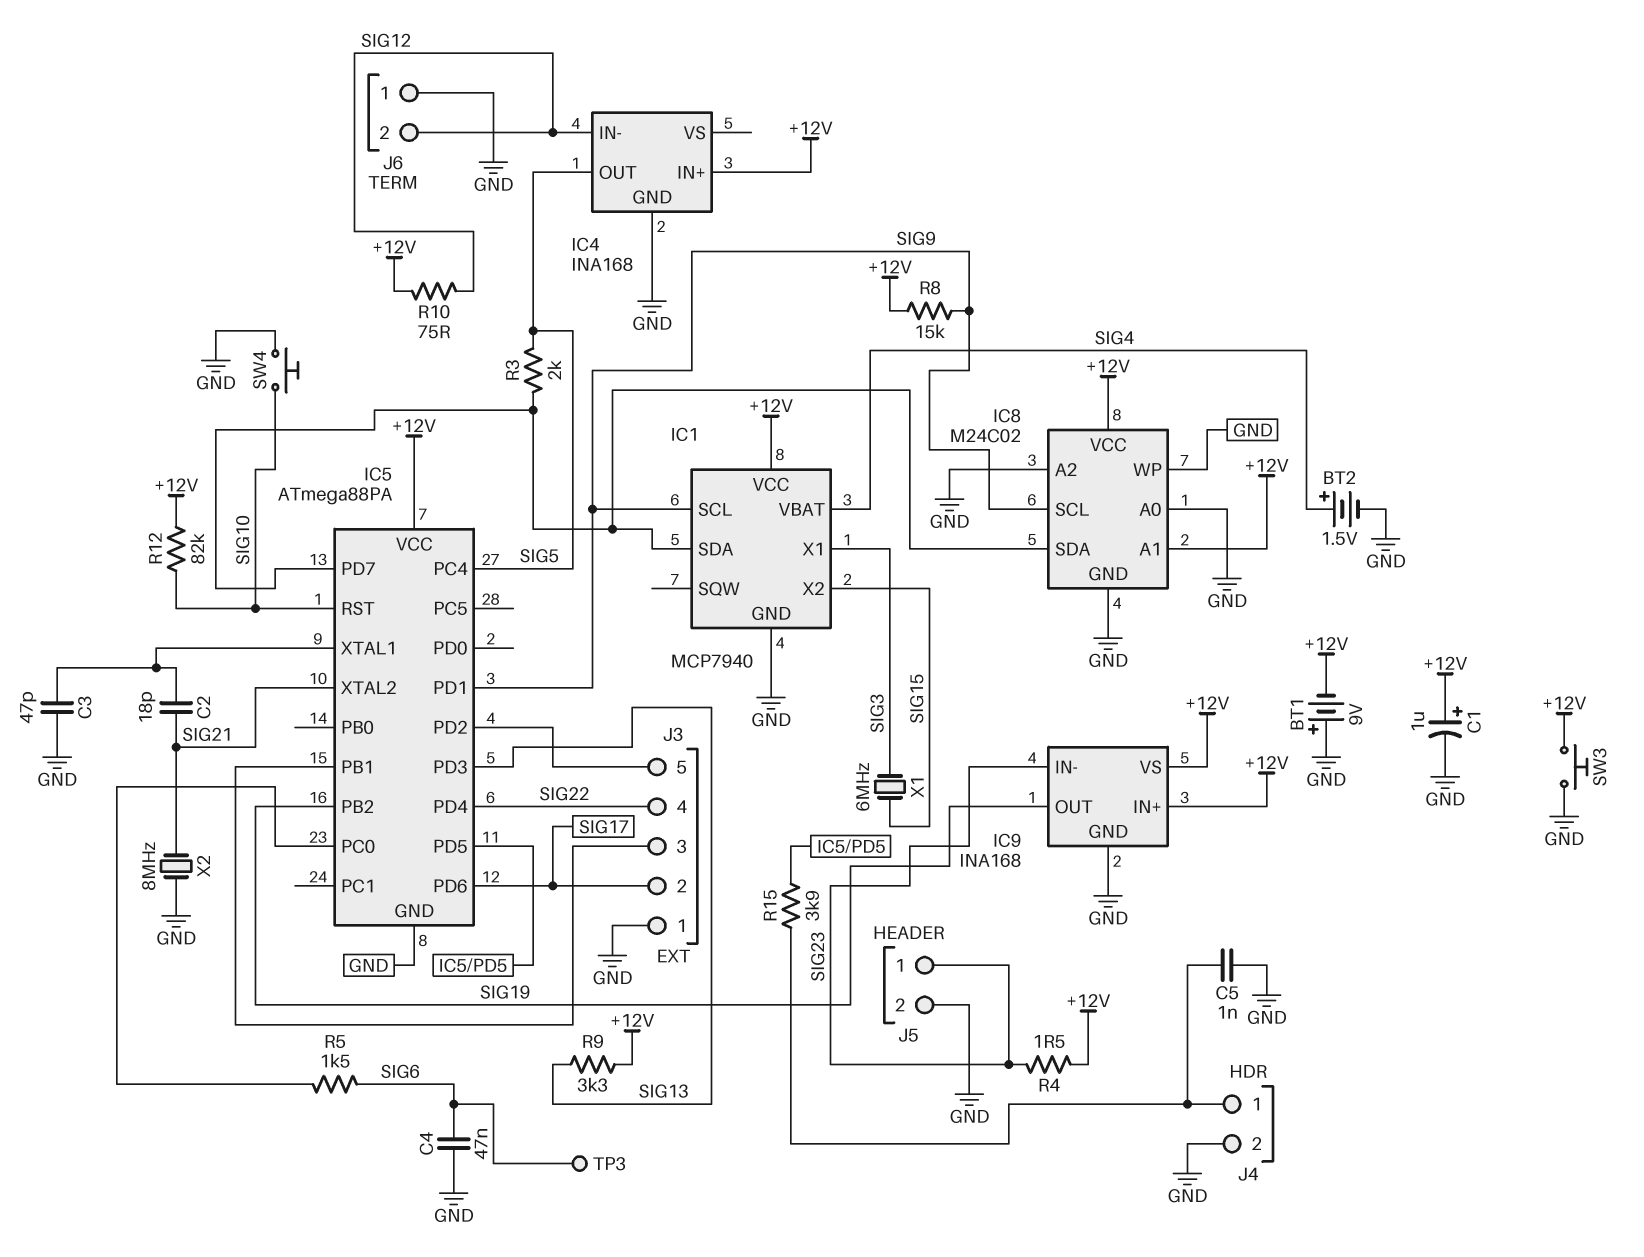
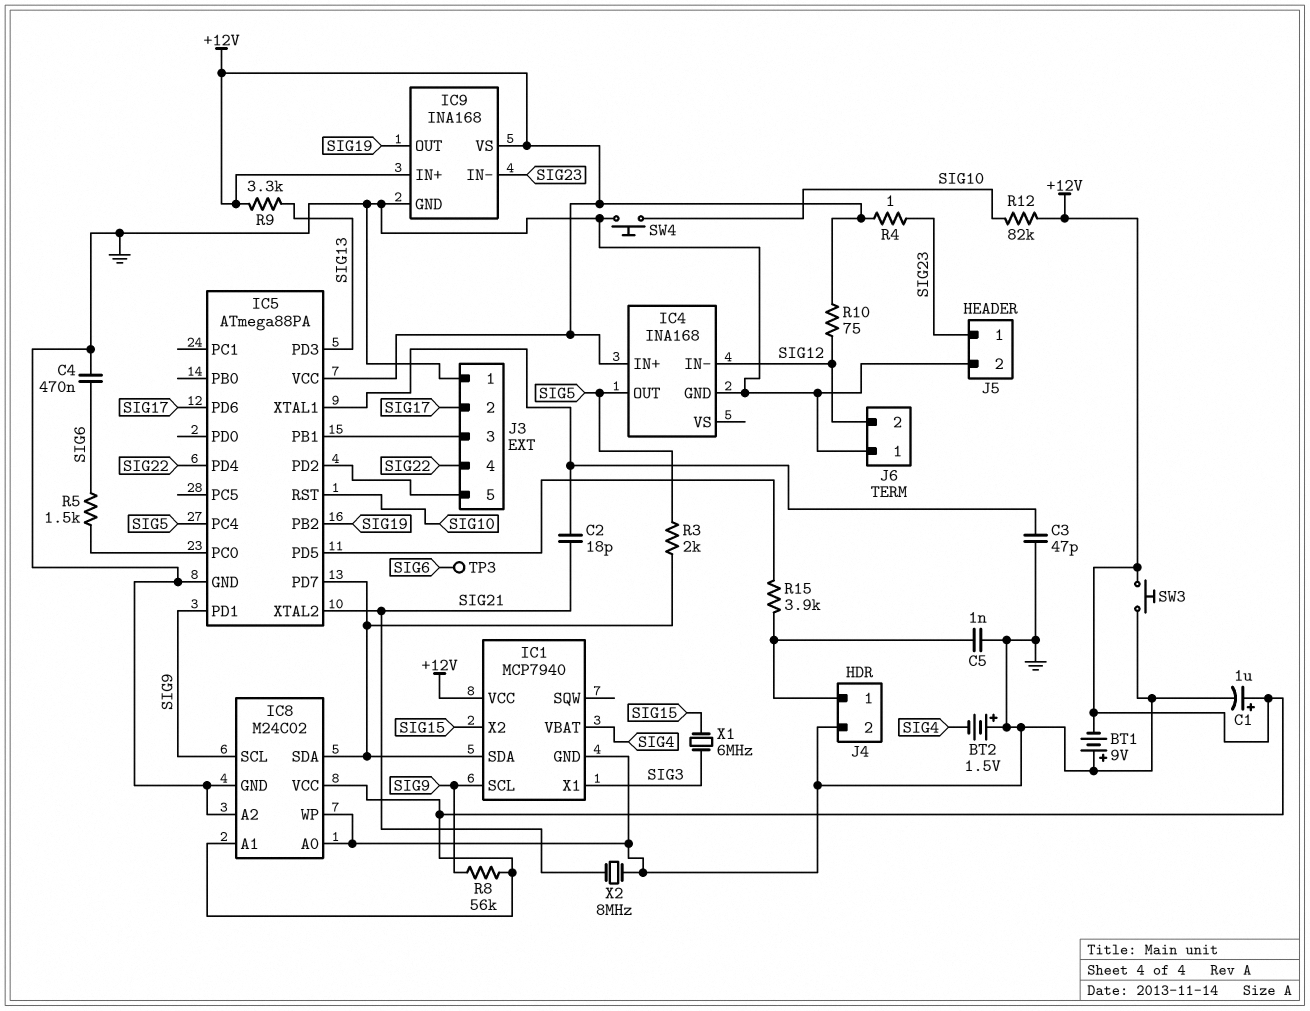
BT2: 1.5V (plus SIG4, minus GND) -> 1.5V (plus GND, minus SIG4)
C4: 47nF (GND, SIG6) -> 470nF (GND, SIG6)
R4: 1.5 (+12V, SIG23) -> 1 (+12V, SIG23)
R8: 15k (+12V, SIG9) -> 56k (+12V, SIG9)

